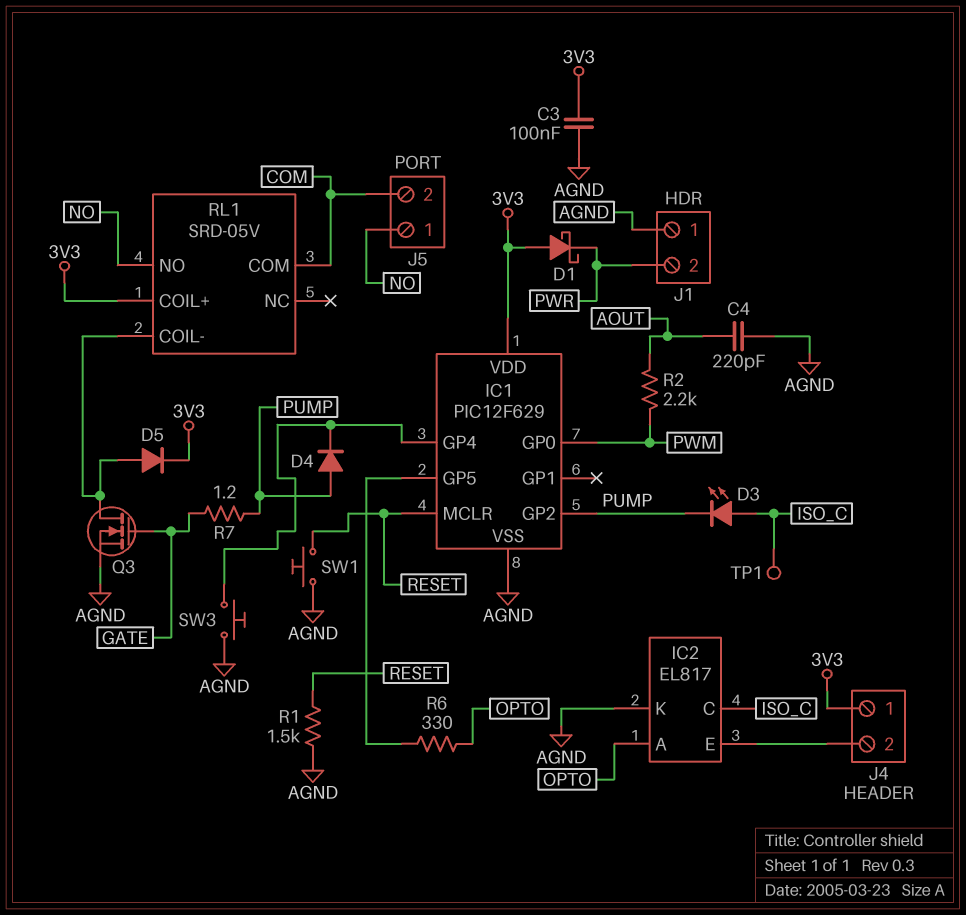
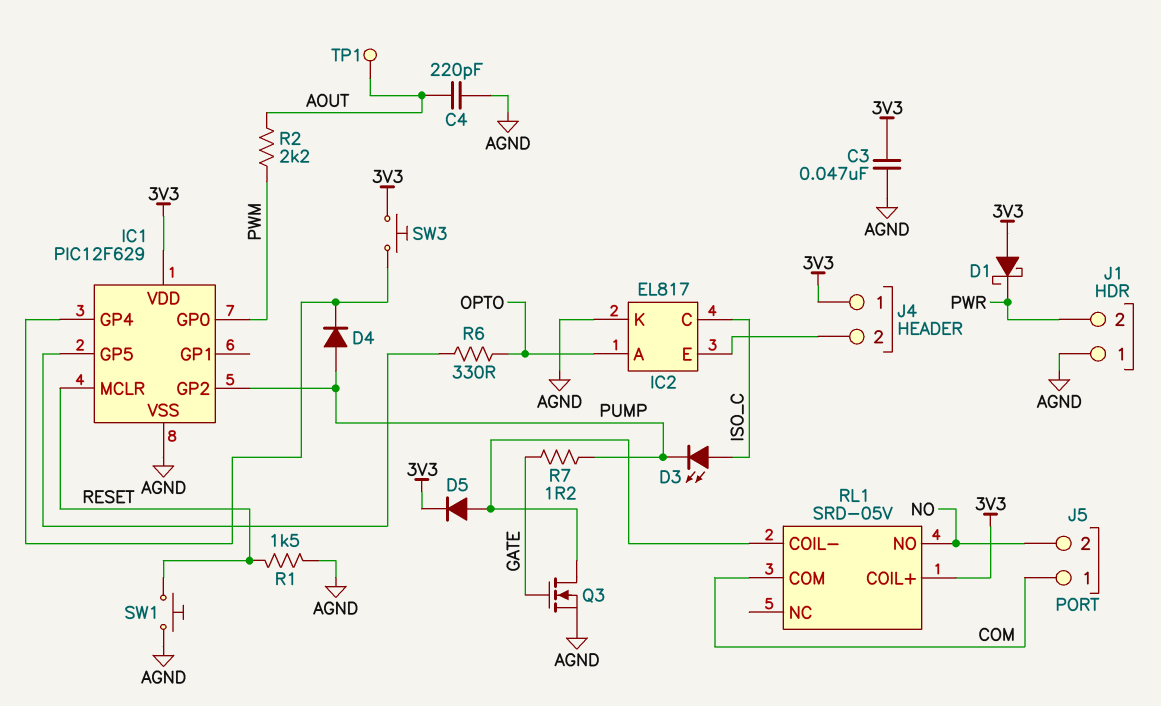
C3: 100nF (3V3, AGND) -> 47nF (3V3, AGND)
J5 pin 1: NO -> COM
J5 pin 2: COM -> NO
SW3: button (AGND, IC1/GP4) -> button (3V3, IC1/GP4)
TP1: test point (ISO_C) -> test point (AOUT)

